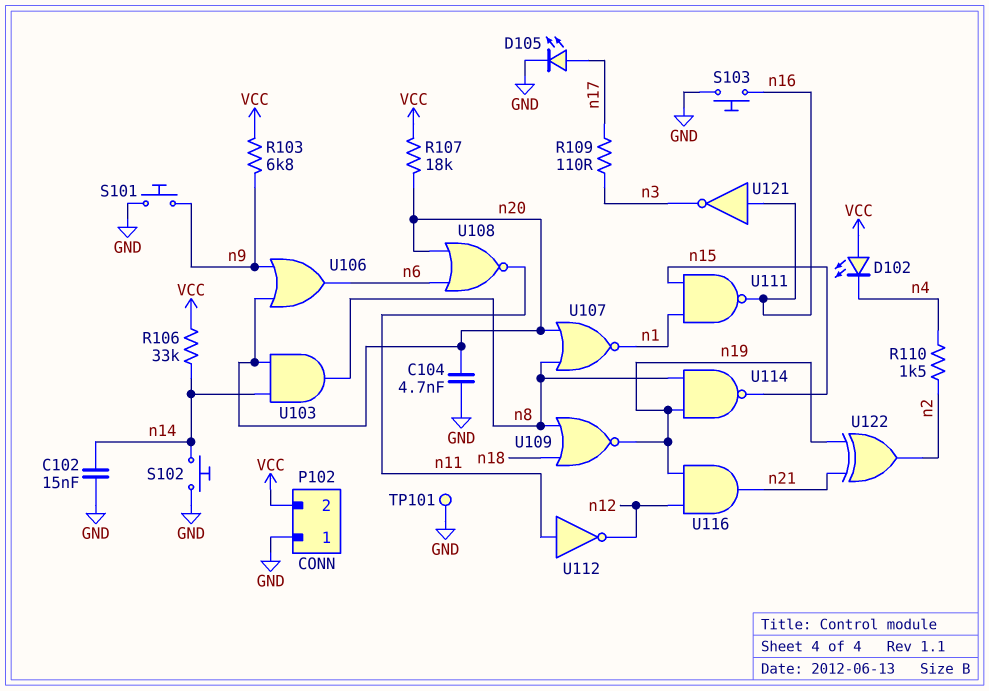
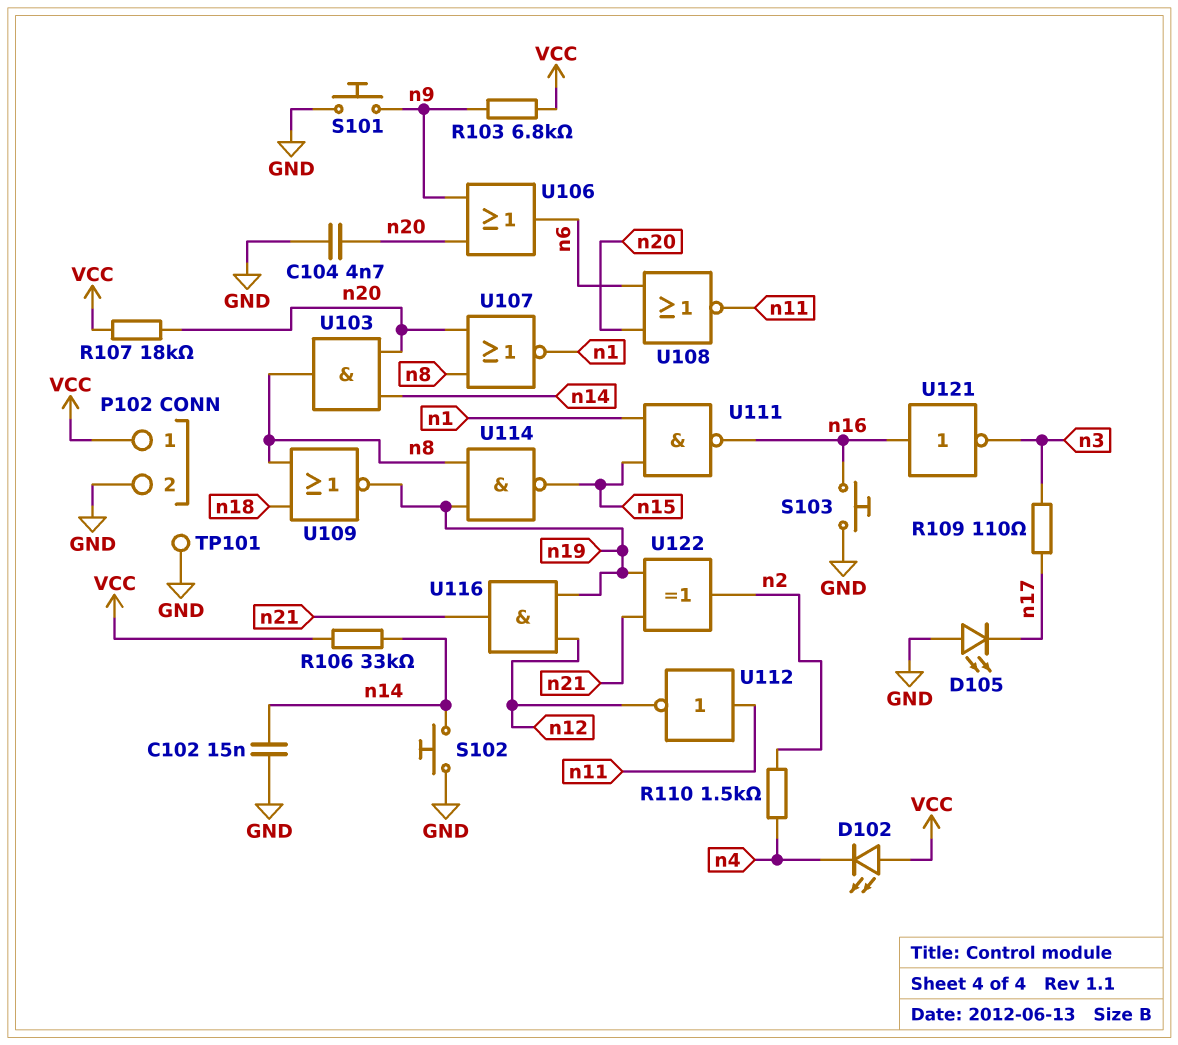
D105: LED (A n17, K GND) -> LED (A GND, K n17)
P102 pin 1: GND -> VCC
P102 pin 2: VCC -> GND

